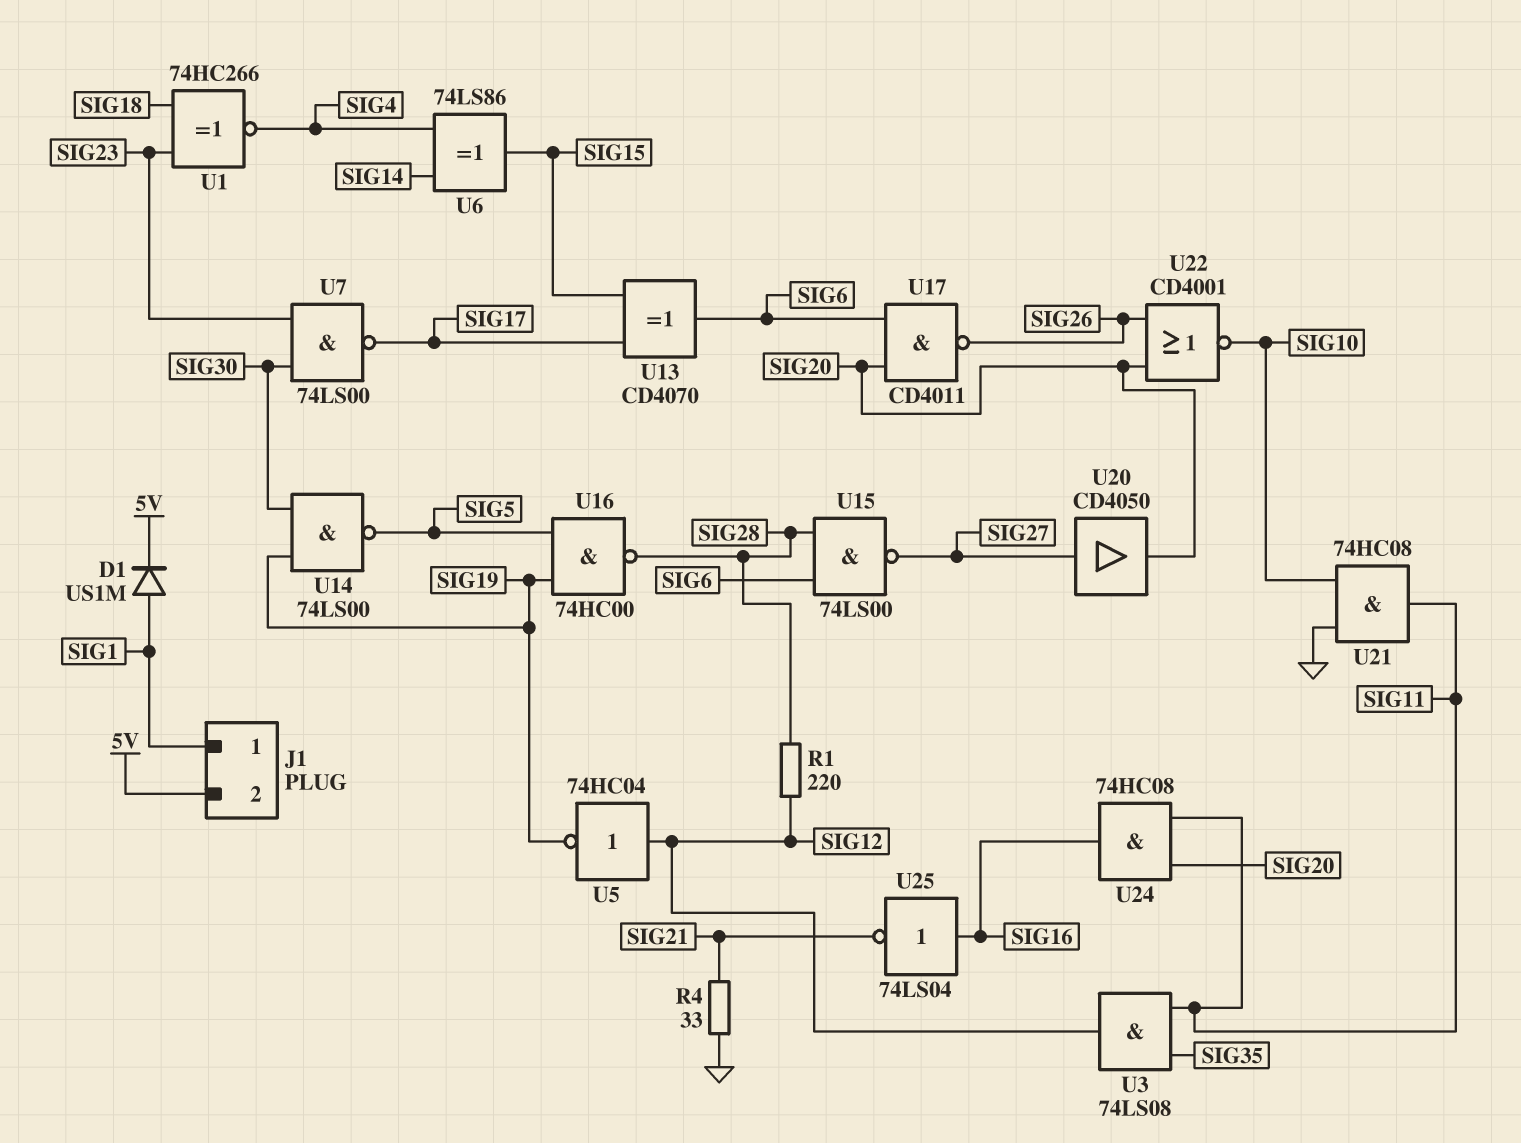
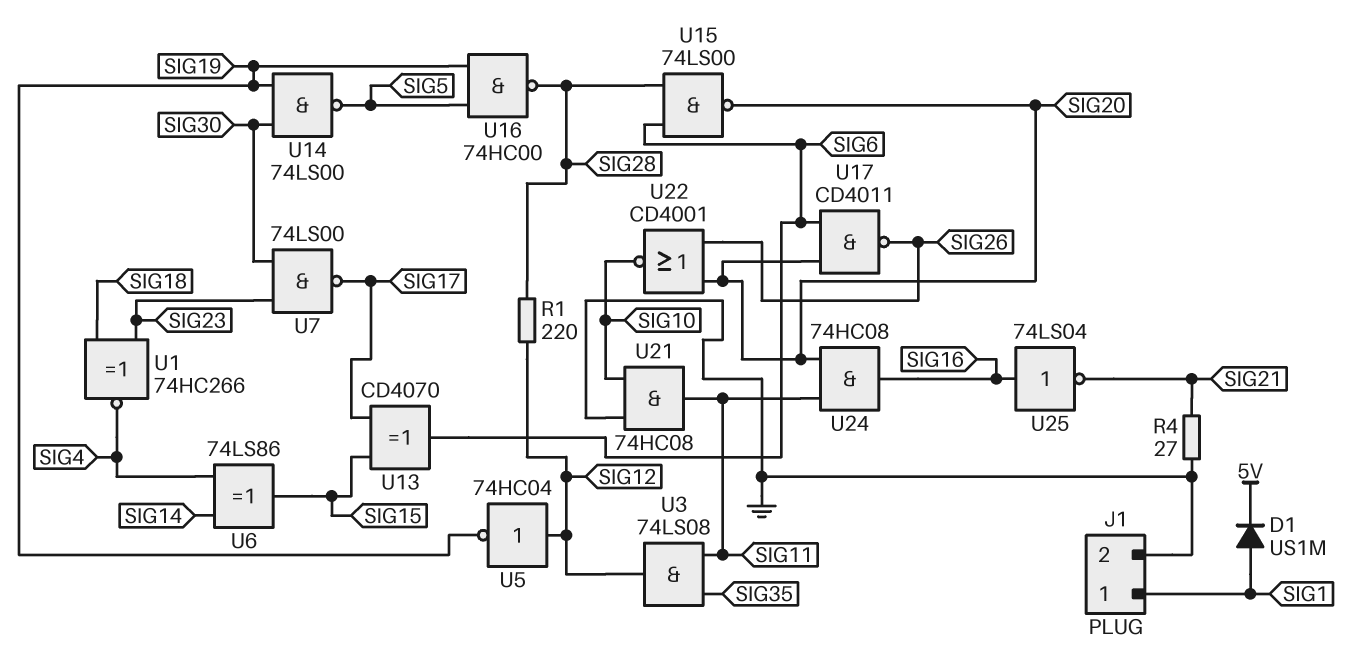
J1 pin 2: 5V -> GND
R4: 33 (GND, SIG21) -> 27 (GND, SIG21)
U15: NAND 74LS00 (in SIG6, in SIG28, out SIG27) -> NAND 74LS00 (in SIG6, in SIG28, out SIG20)
U20: buffer CD4050 (in SIG27, out SIG20) -> none

